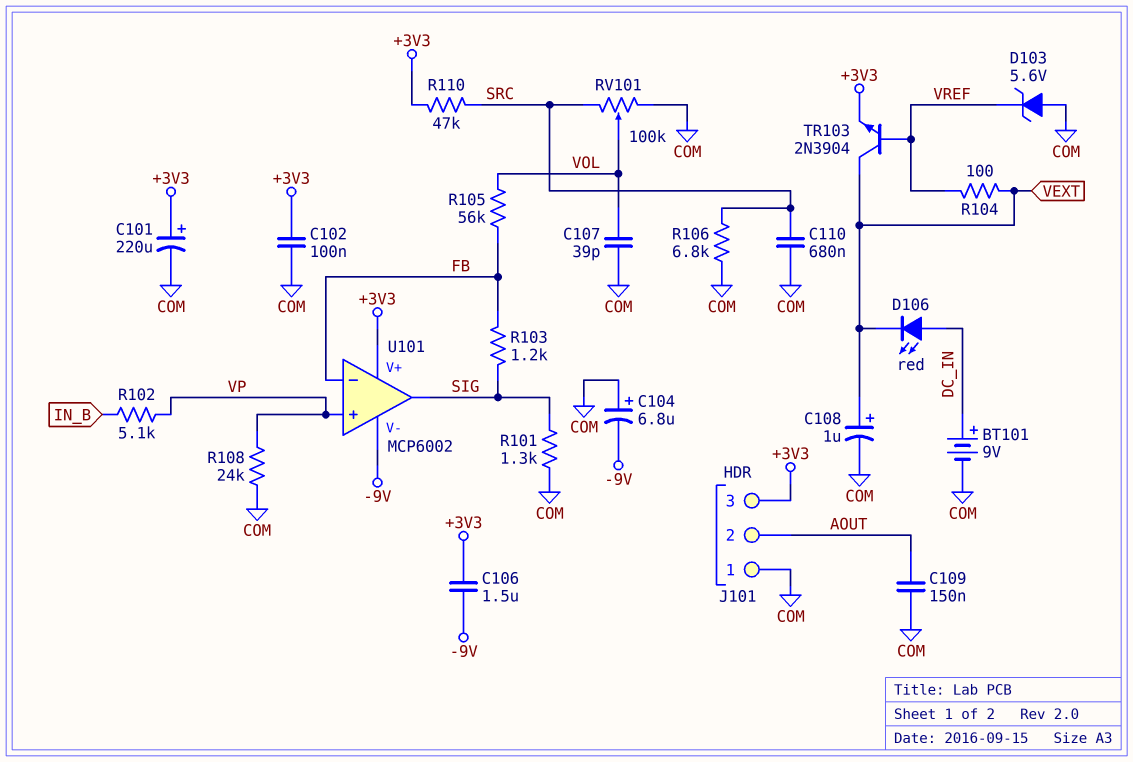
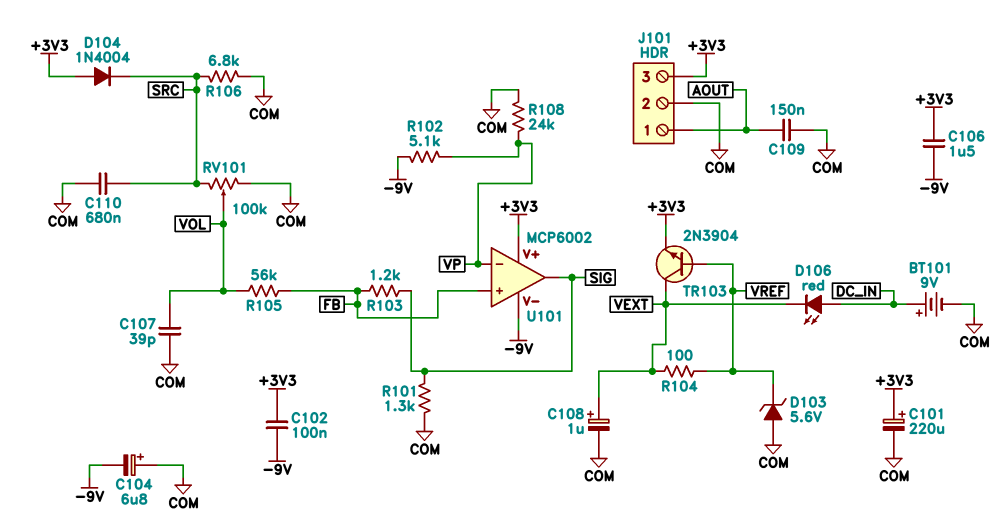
C102: 100nF (+3V3, COM) -> 100nF (+3V3, -9V)
D104: none -> diode 1N4004 (A +3V3, K SRC)
J101 pin 1: COM -> AOUT
J101 pin 2: AOUT -> COM
R102: 5.1k (IN_B, VP) -> 5.1k (-9V, VP)
R110: 47k (+3V3, SRC) -> none
U101 pin in+: VP -> FB
U101 pin in-: FB -> VP

